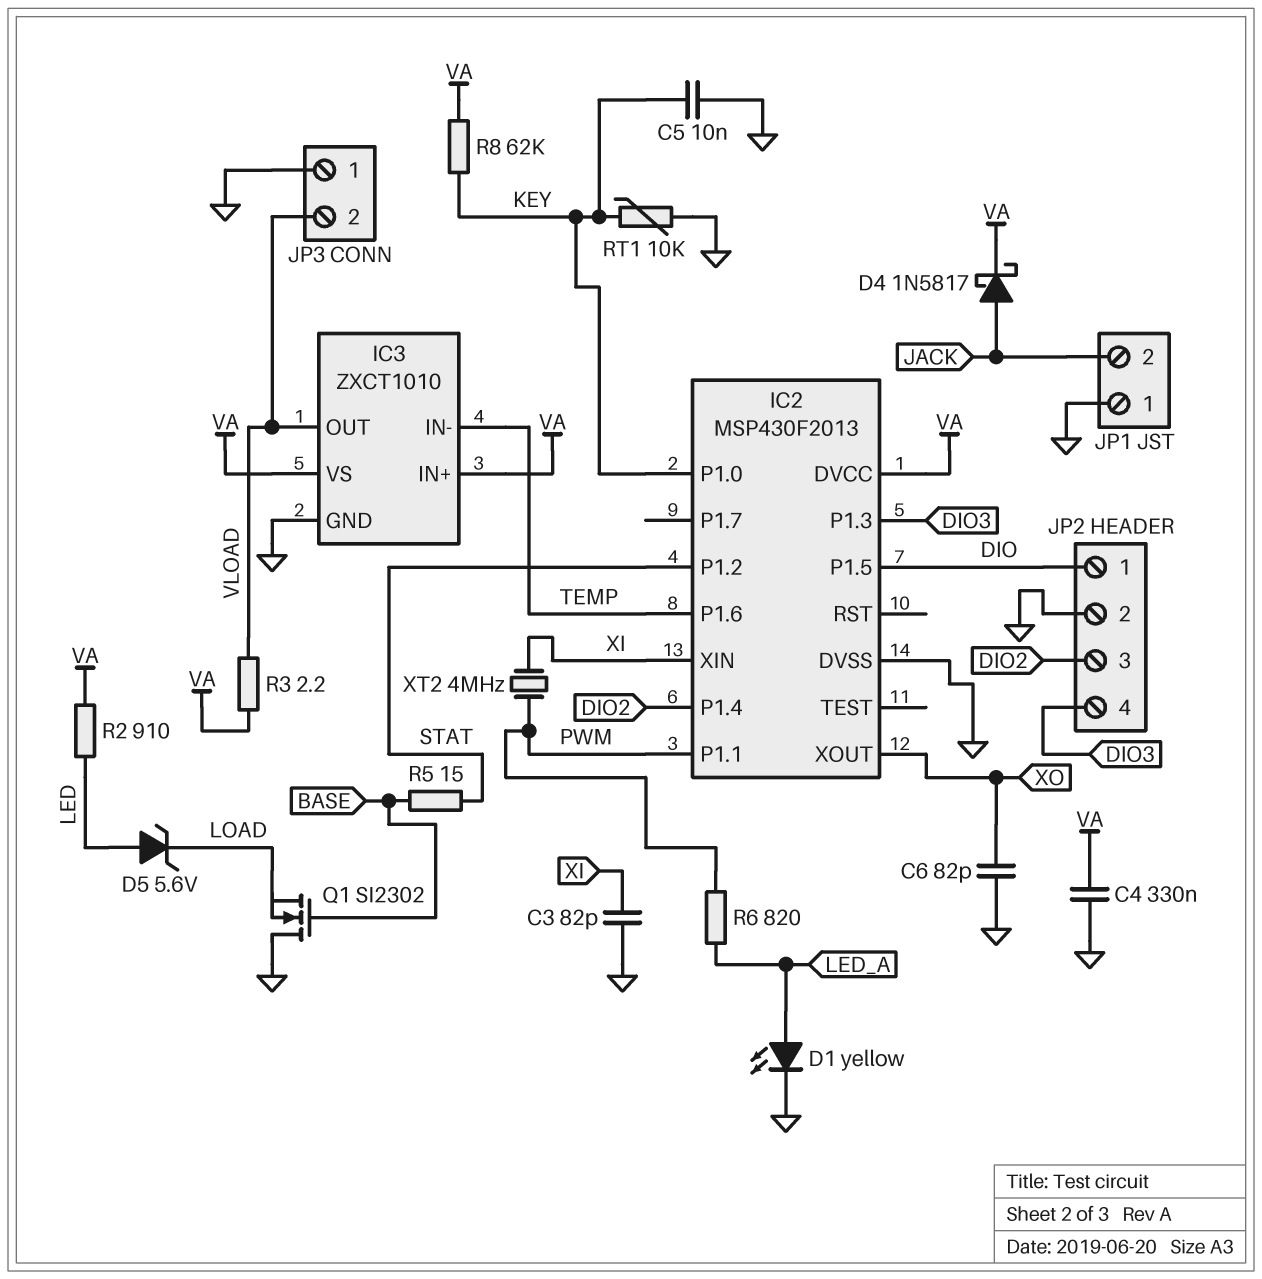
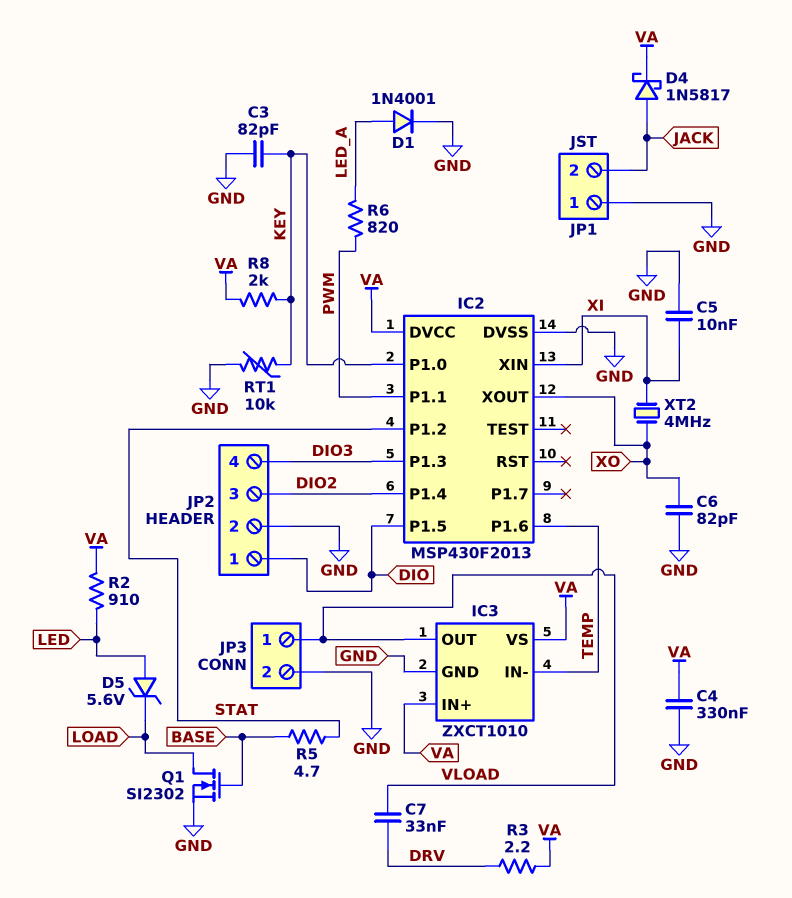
C3: 82pF (GND, XI) -> 82pF (GND, KEY)
C5: 10nF (GND, KEY) -> 10nF (GND, XI)
C7: none -> 33nF (DRV, VLOAD)
D1: LED yellow (A LED_A, K GND) -> diode 1N4001 (A LED_A, K GND)
JP3 pin 1: GND -> VLOAD
JP3 pin 2: VLOAD -> GND
Q1: NMOS SI2302 (G BASE, D GND, S LOAD) -> NMOS SI2302 (G BASE, D LOAD, S GND)
R3: 2.2 (VA, VLOAD) -> 2.2 (DRV, VA)
R5: 15 (BASE, STAT) -> 4.7 (BASE, STAT)
R8: 62k (KEY, VA) -> 2k (KEY, VA)
XT2: 4MHz (PWM, XI) -> 4MHz (XI, XO)

